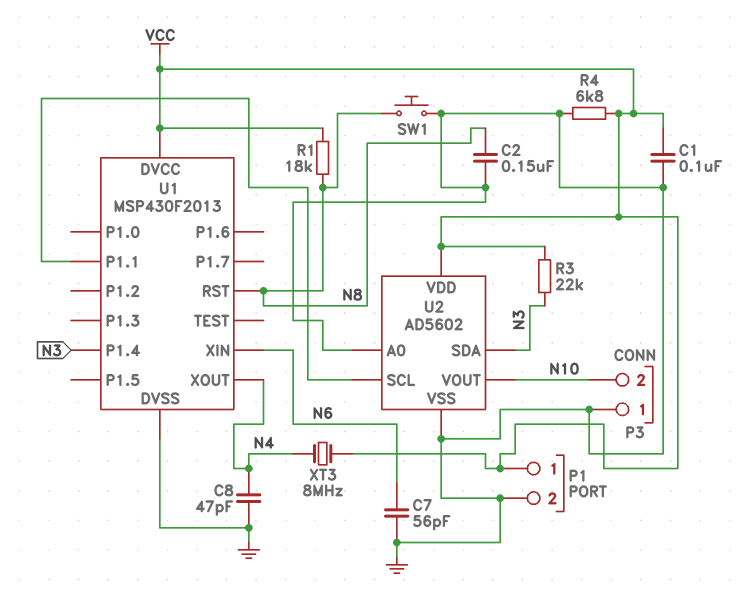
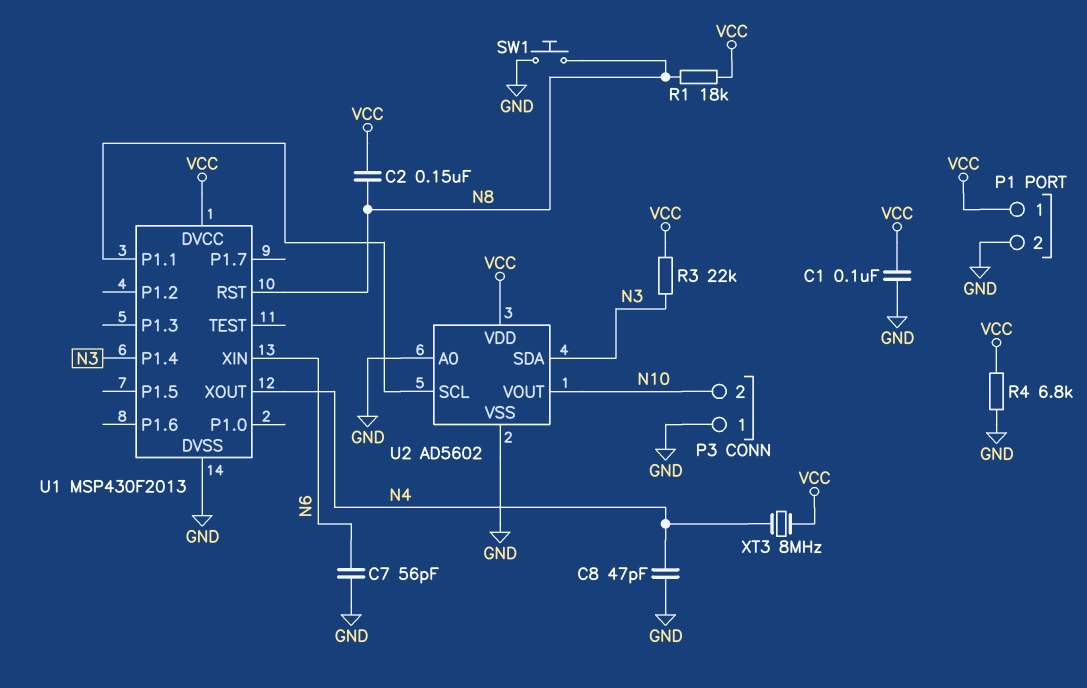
C2: 150nF (GND, N8) -> 150nF (N8, VCC)

